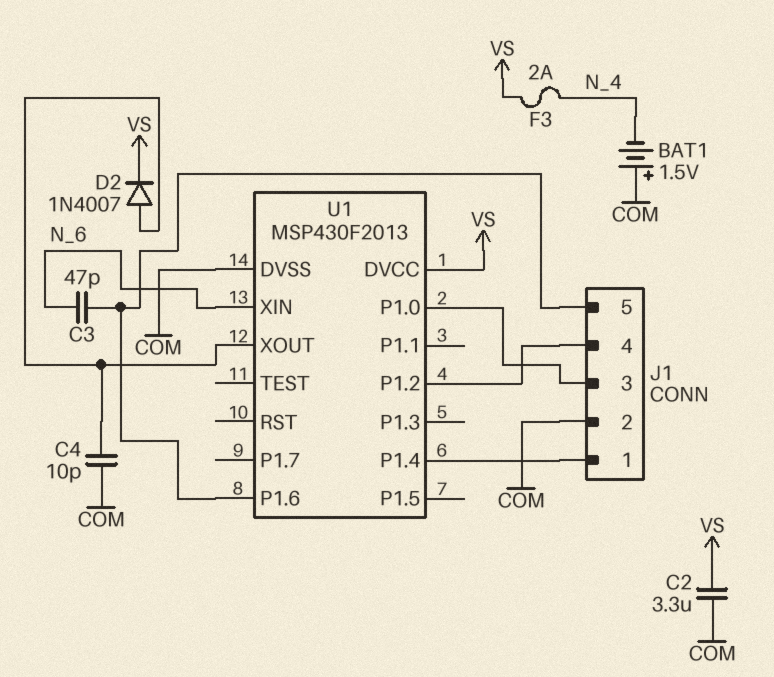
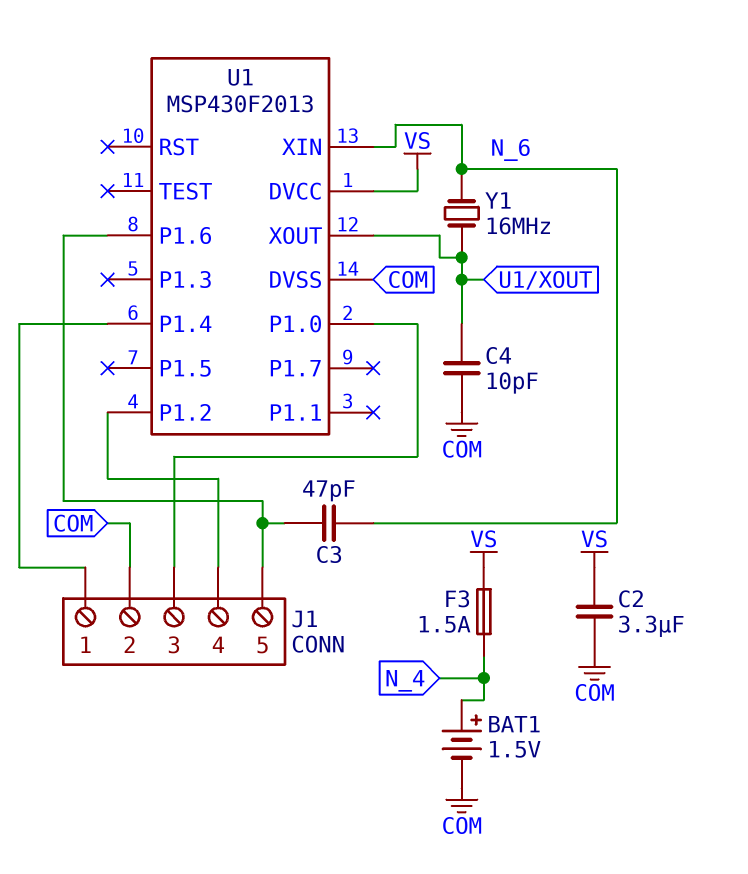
BAT1: 1.5V (plus COM, minus N_4) -> 1.5V (plus N_4, minus COM)
D2: diode 1N4007 (A U1/XOUT, K VS) -> none
F3: 2A (N_4, VS) -> 1.5A (N_4, VS)
Y1: none -> 16MHz (N_6, U1/XOUT)

